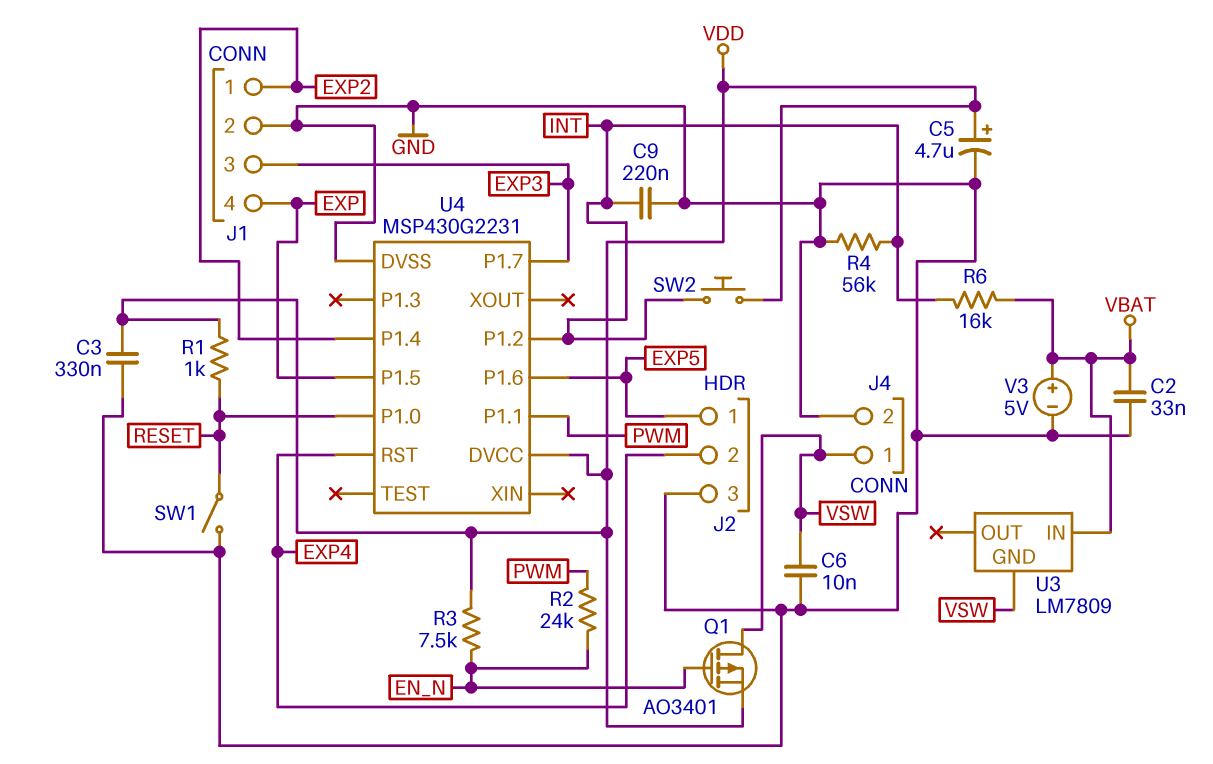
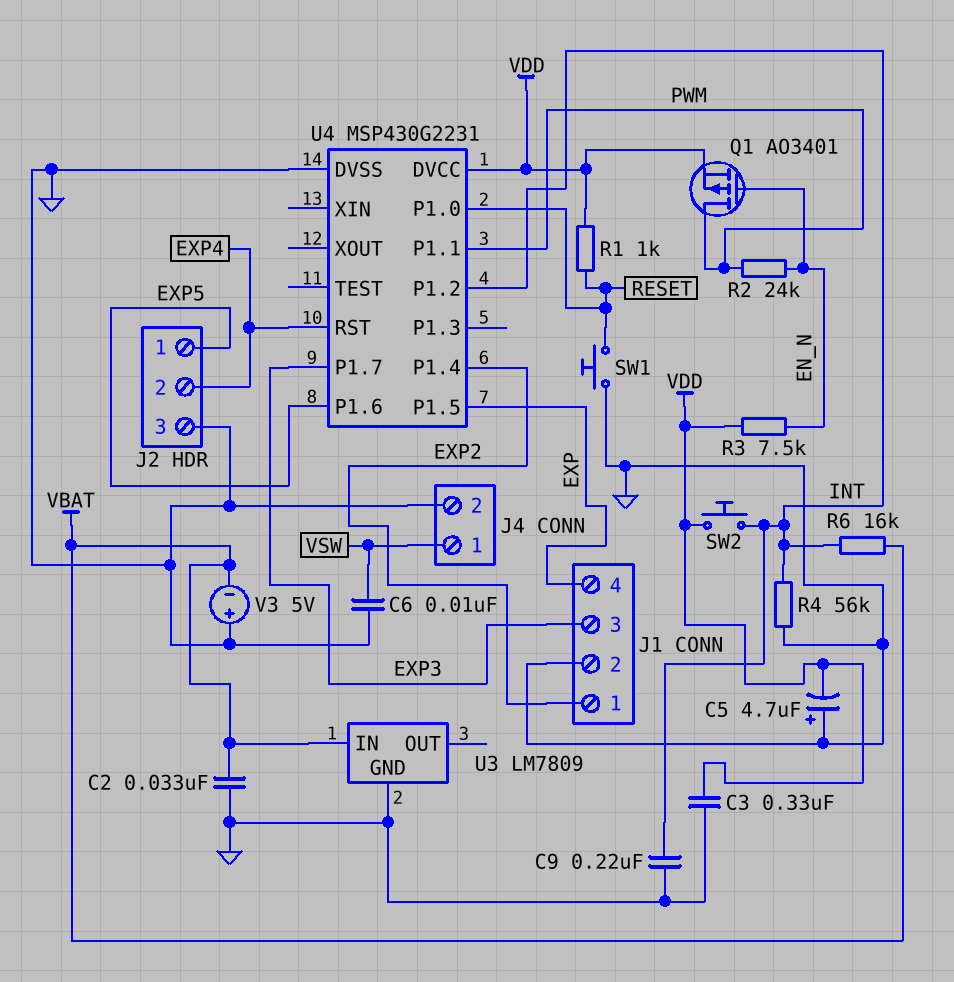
C5: 4.7uF (plus VDD, minus GND) -> 4.7uF (plus GND, minus VDD)
Q1: PMOS AO3401 (G EN_N, D VSW, S VDD) -> PMOS AO3401 (G EN_N, D PWM, S VDD)
SW1: switch (GND, RESET) -> button (GND, RESET)
U3 pin GND: VSW -> GND
V3: 5V (plus VBAT, minus GND) -> 5V (plus GND, minus VBAT)

